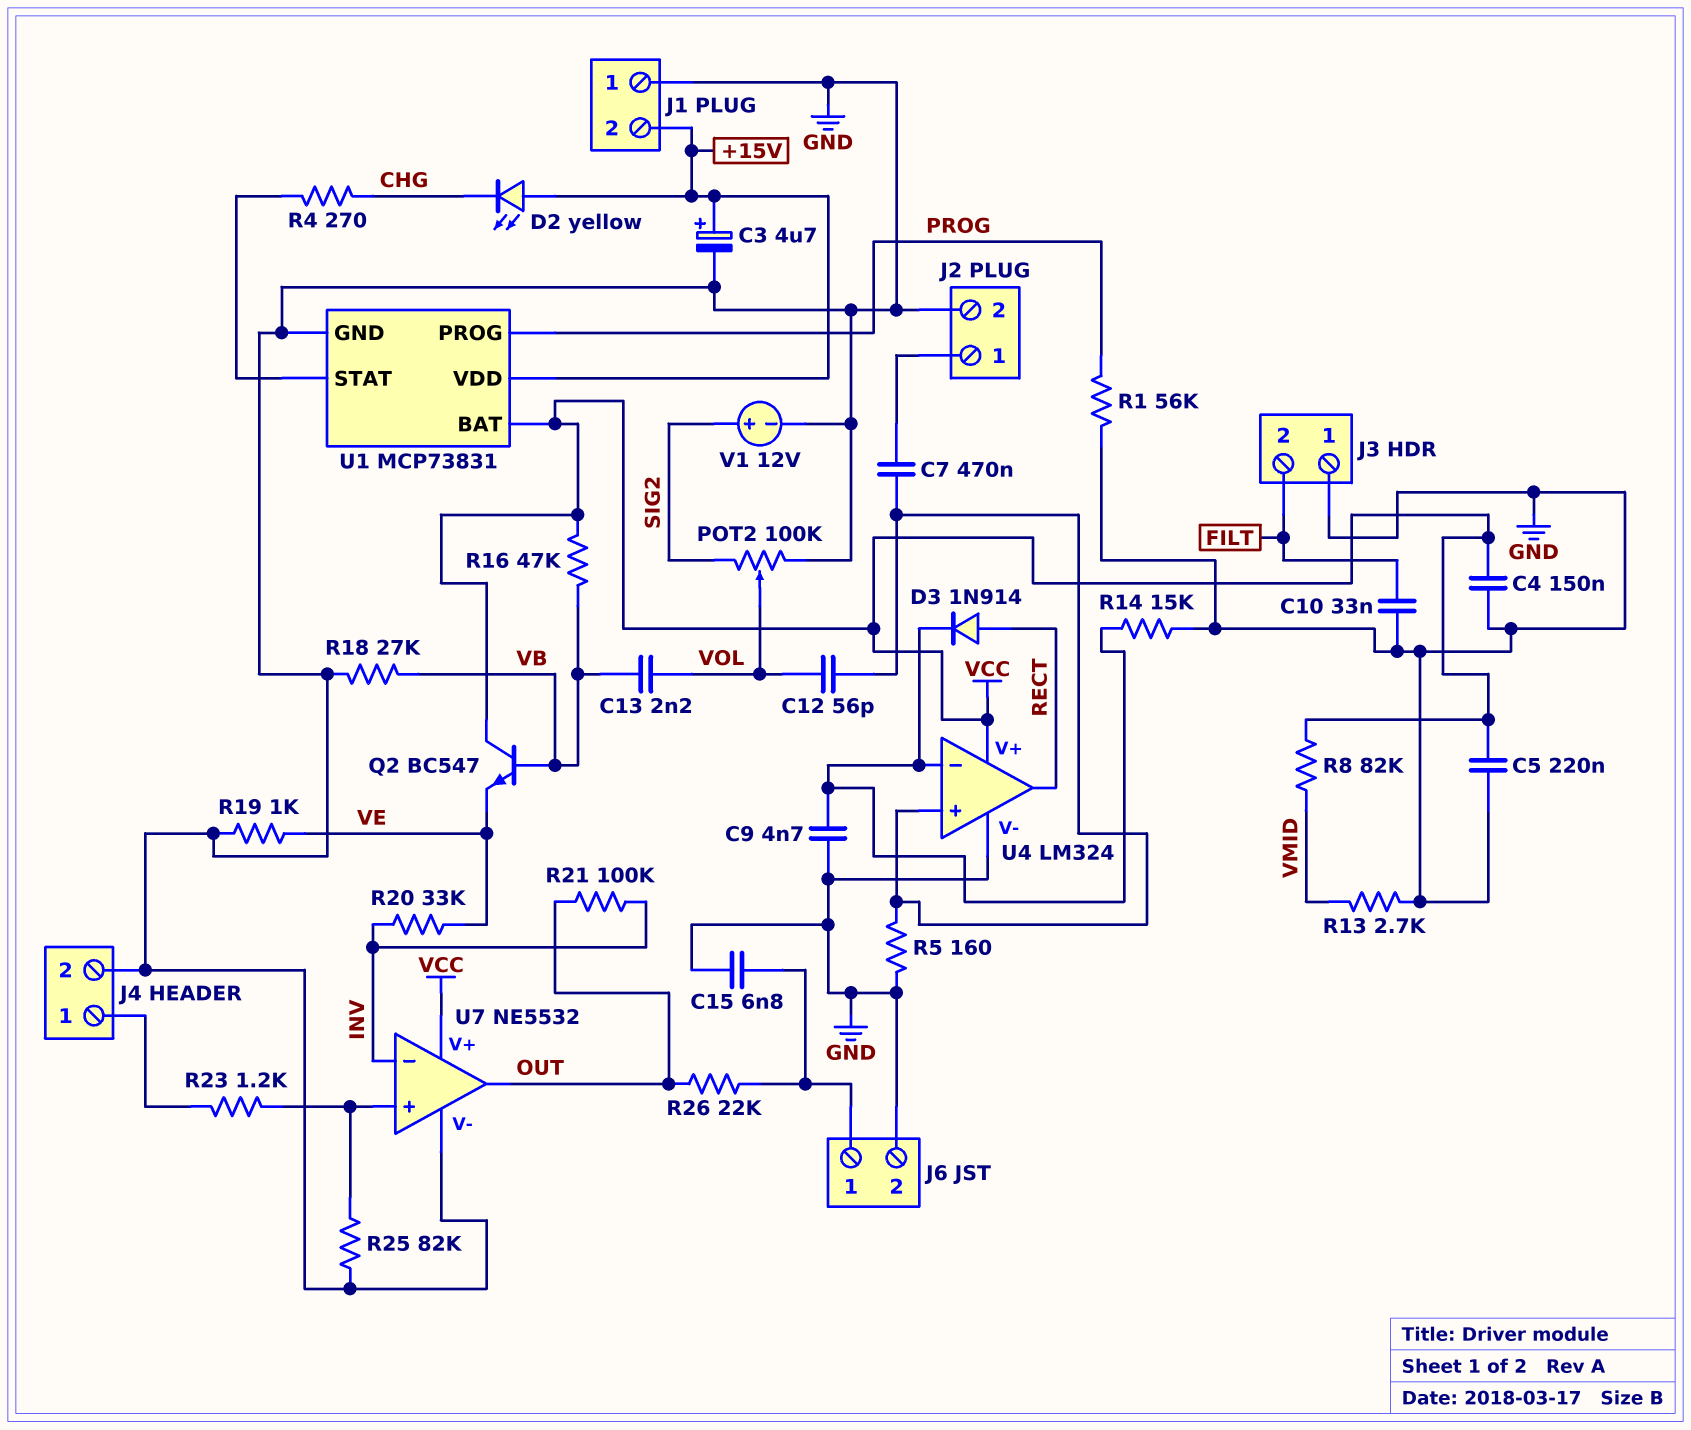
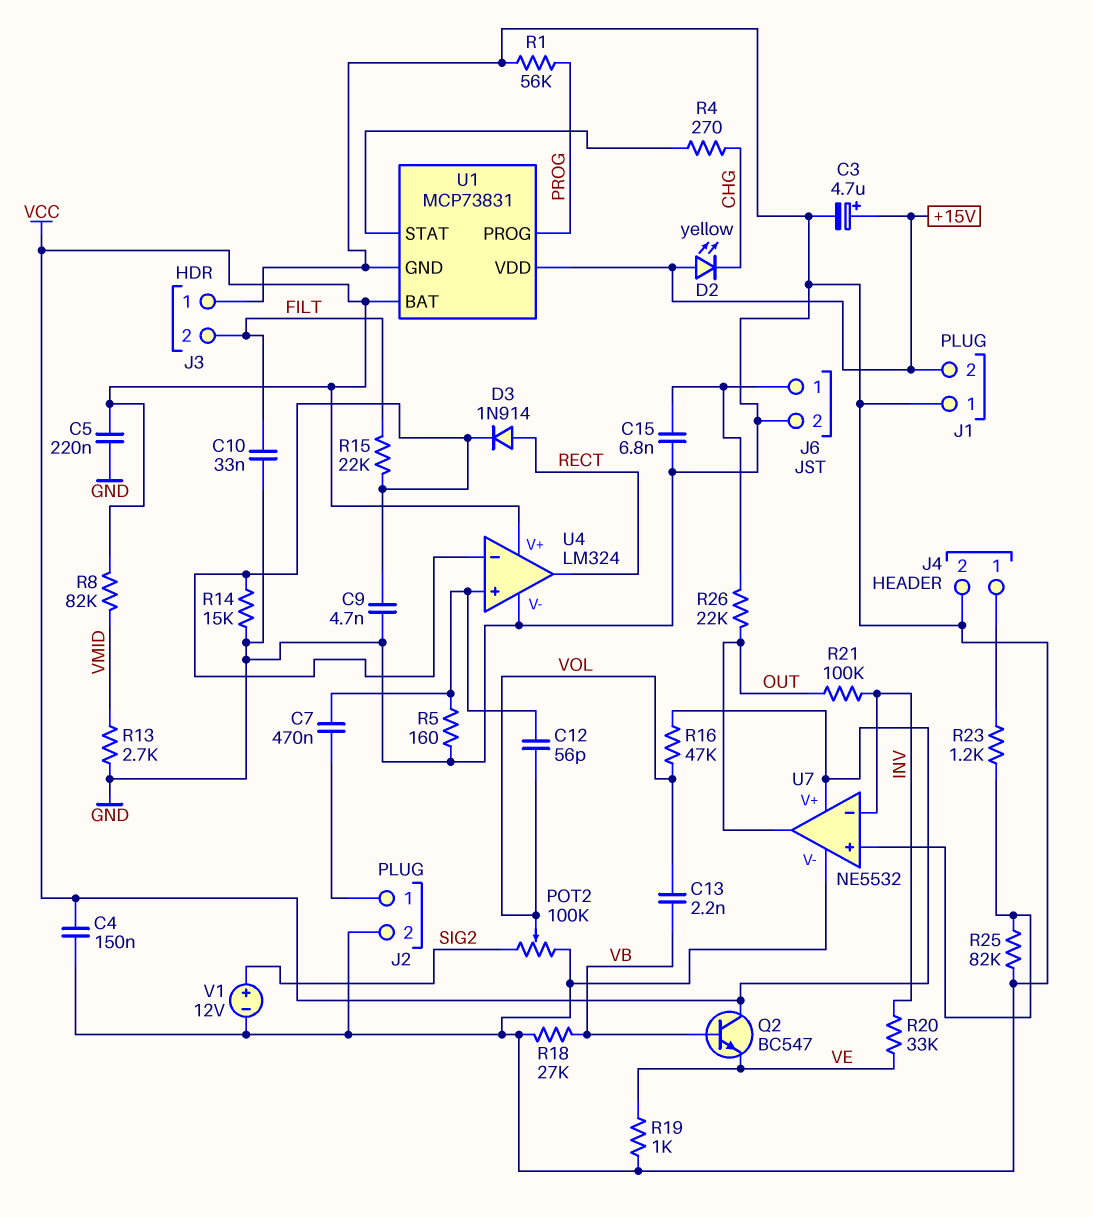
R15: none -> 22k (FILT, U4/in-)
R16: 47k (VB, VCC) -> 47k (VCC, VOL)

